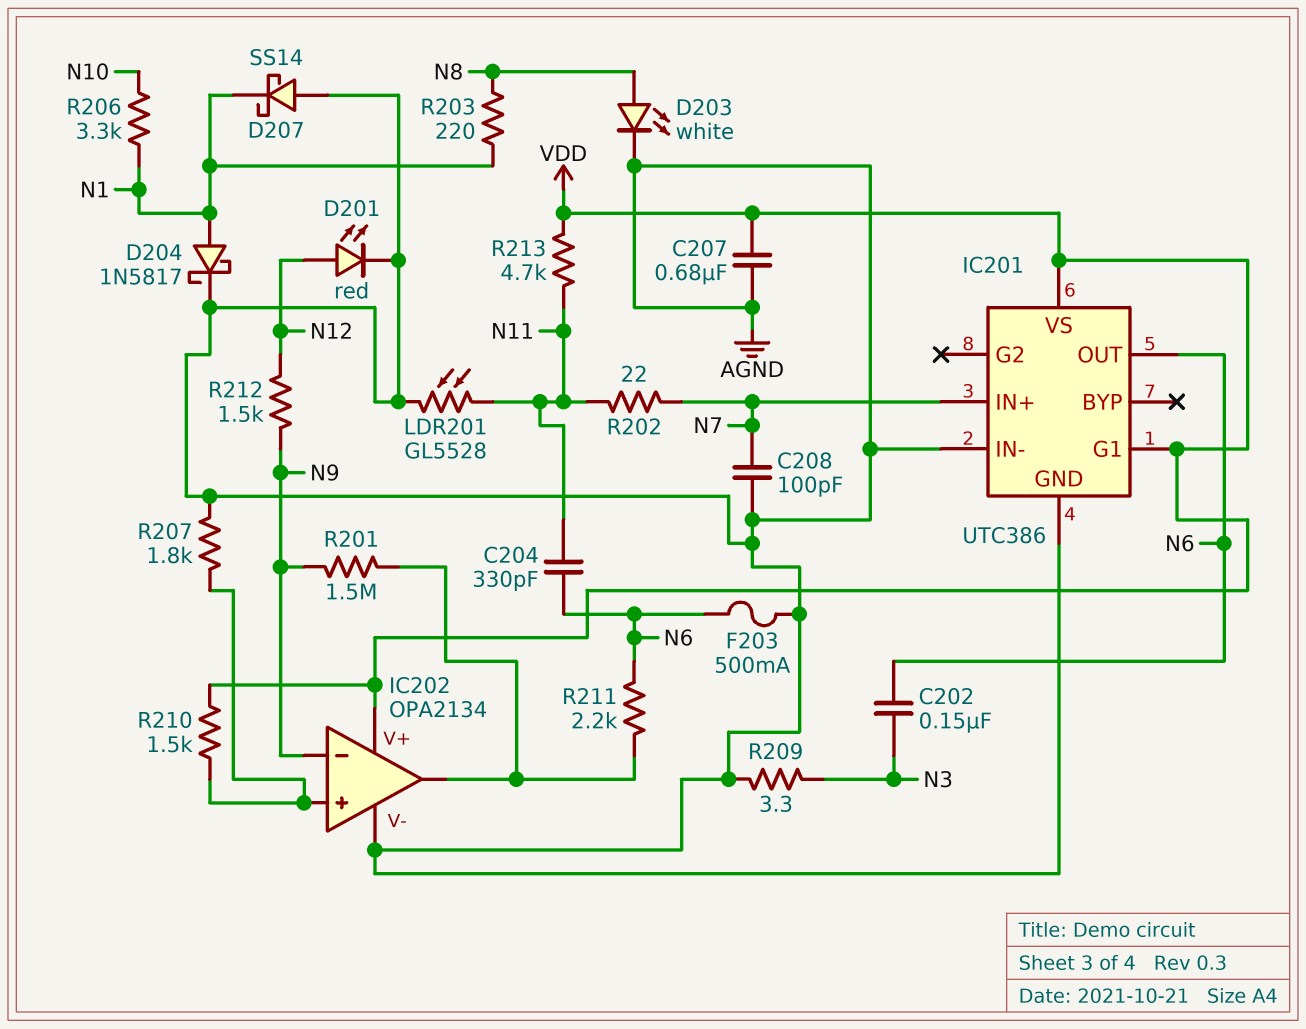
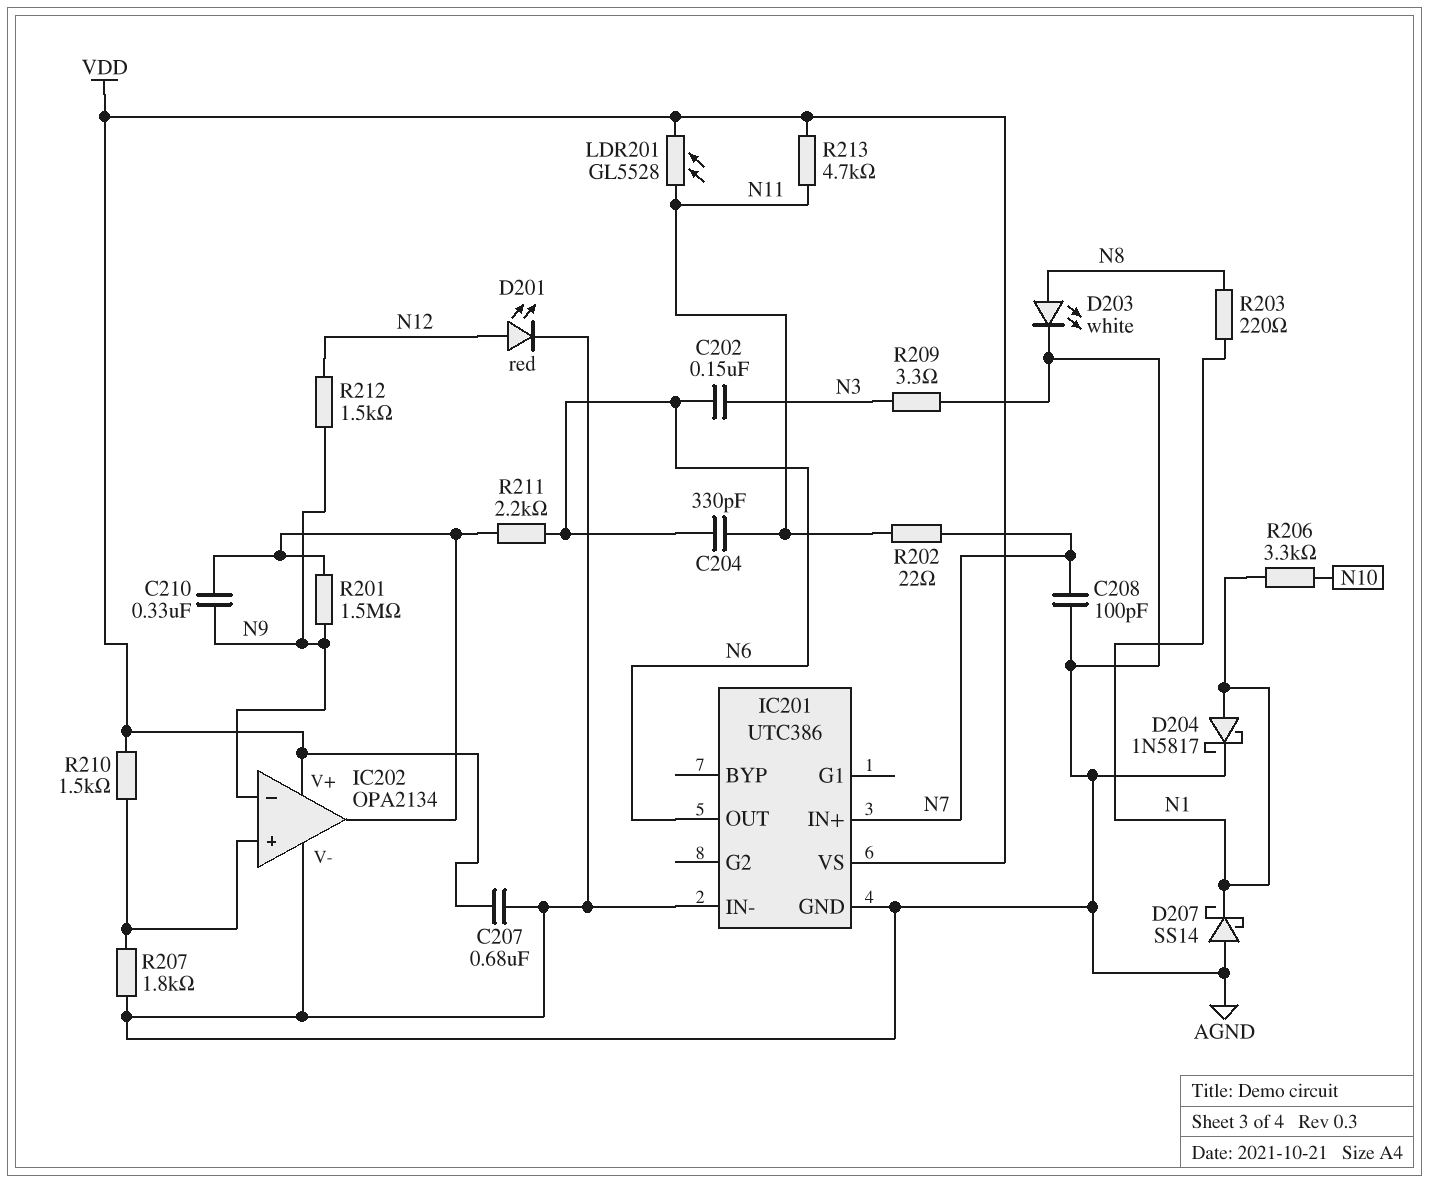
C210: none -> 330nF (IC202/out, N9)
F203: 500mA (AGND, N6) -> none
IC201 pin G1: VDD -> none
LDR201: GL5528 (AGND, N11) -> GL5528 (N11, VDD)

